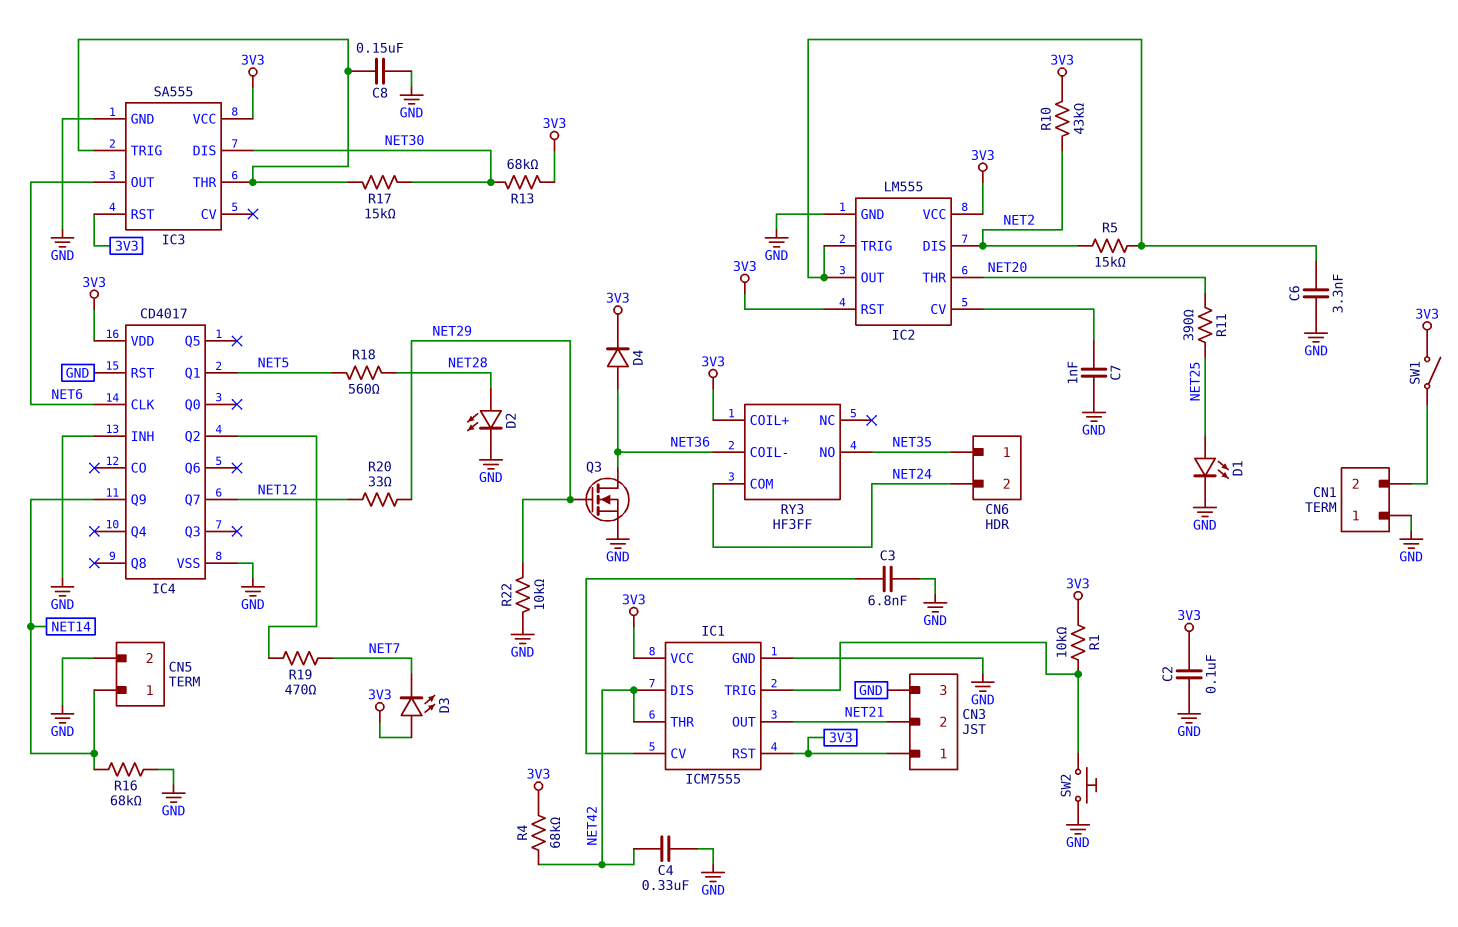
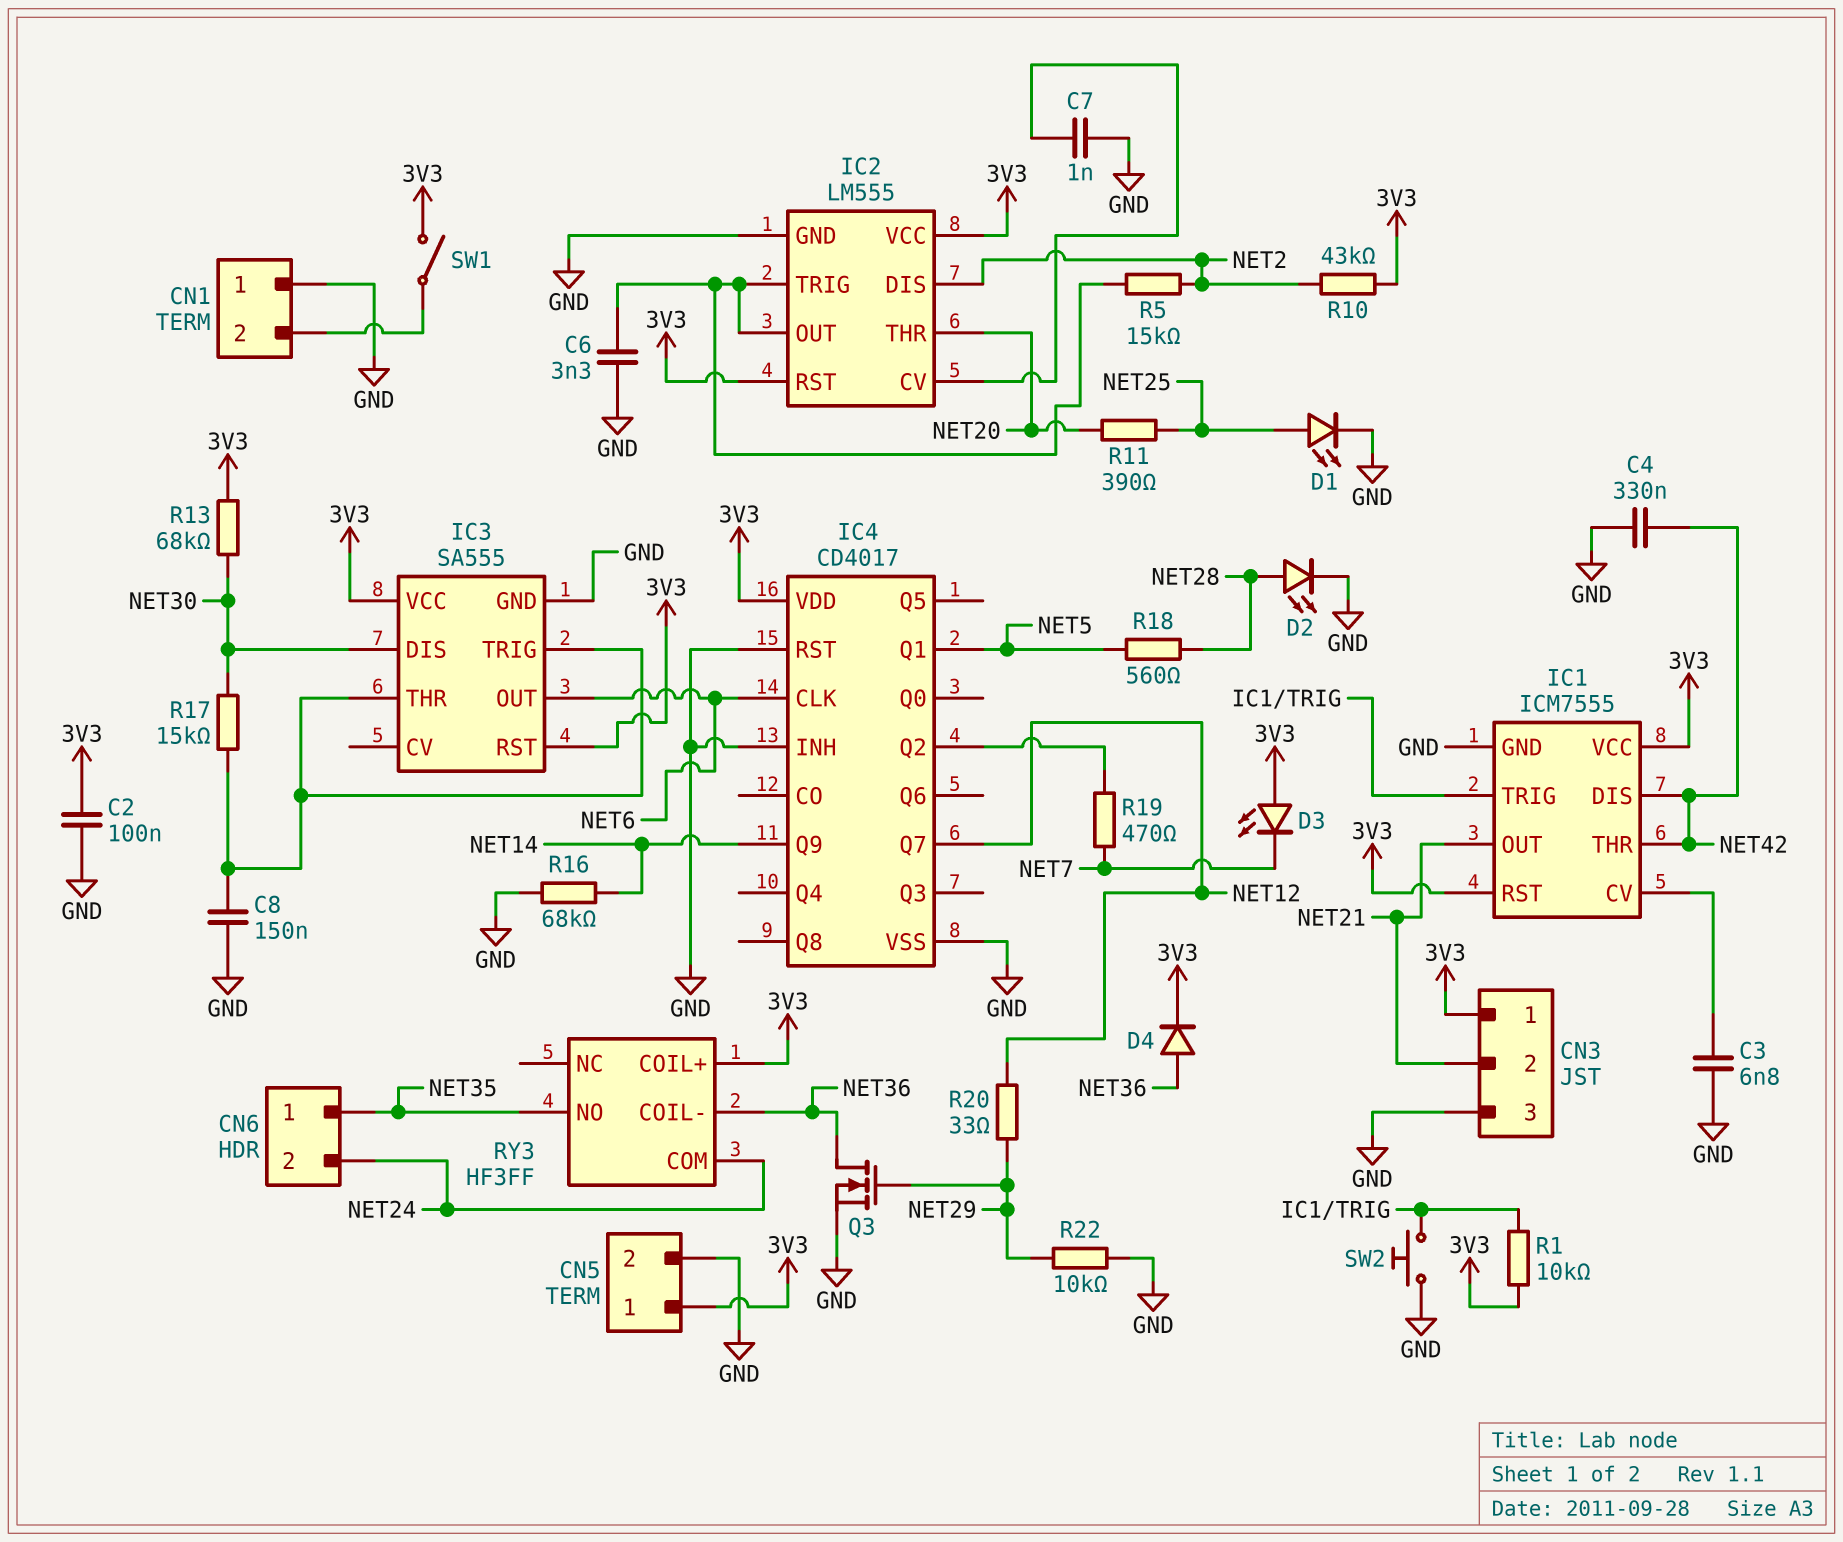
CN5 pin 1: NET14 -> 3V3
R4: 68k (3V3, NET42) -> none

